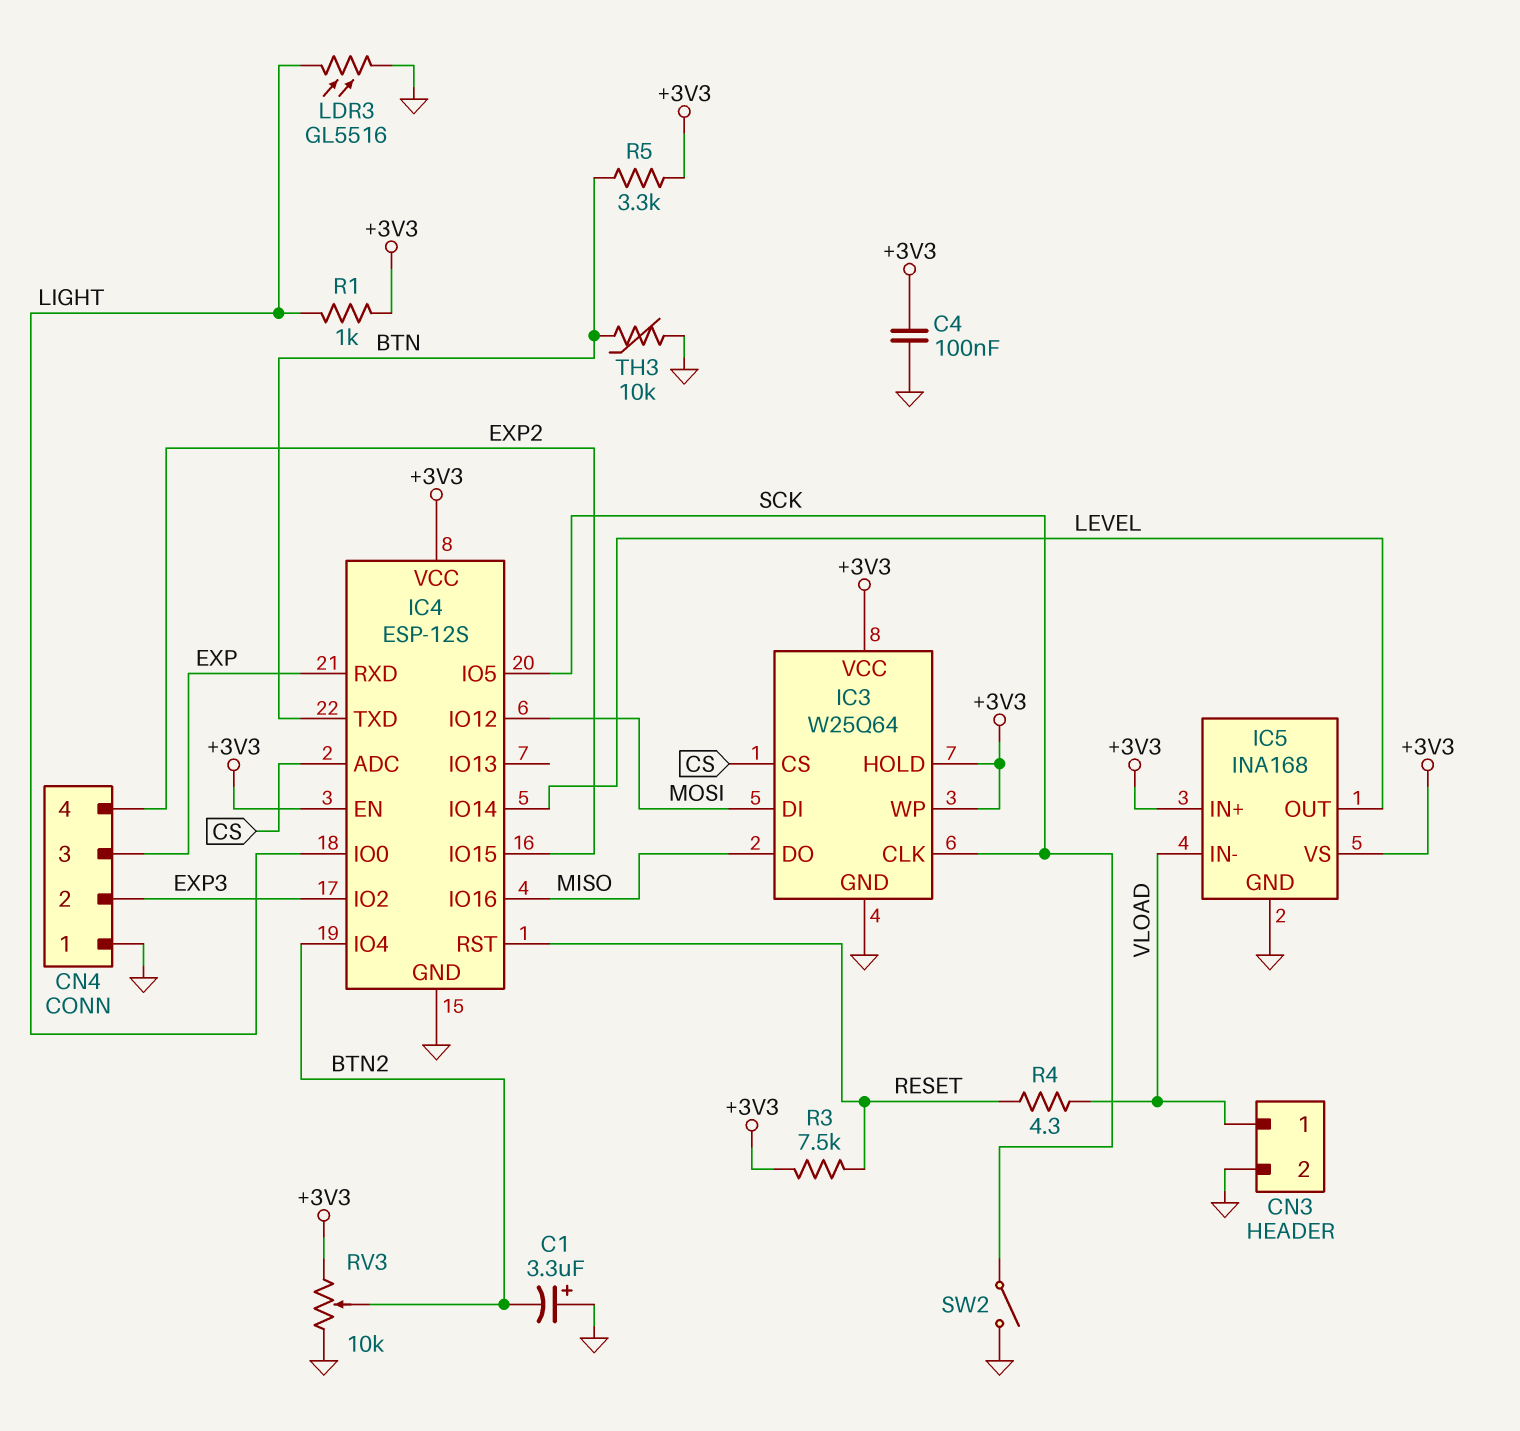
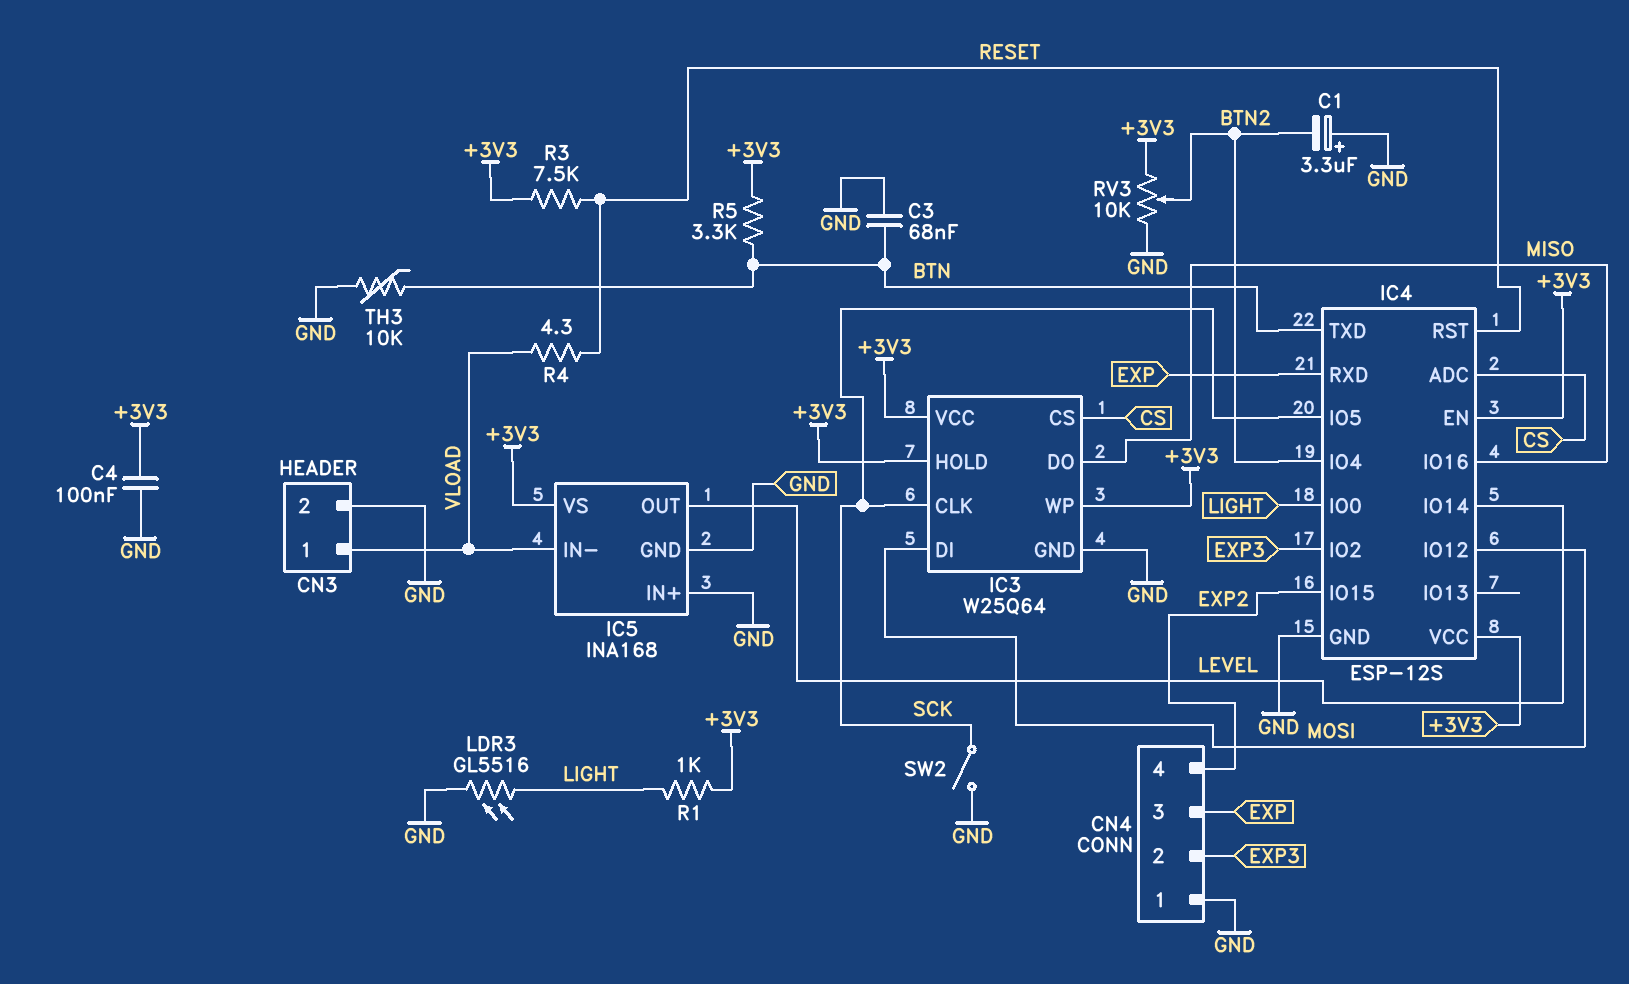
C3: none -> 68nF (BTN, GND)
IC5 pin IN+: +3V3 -> GND

